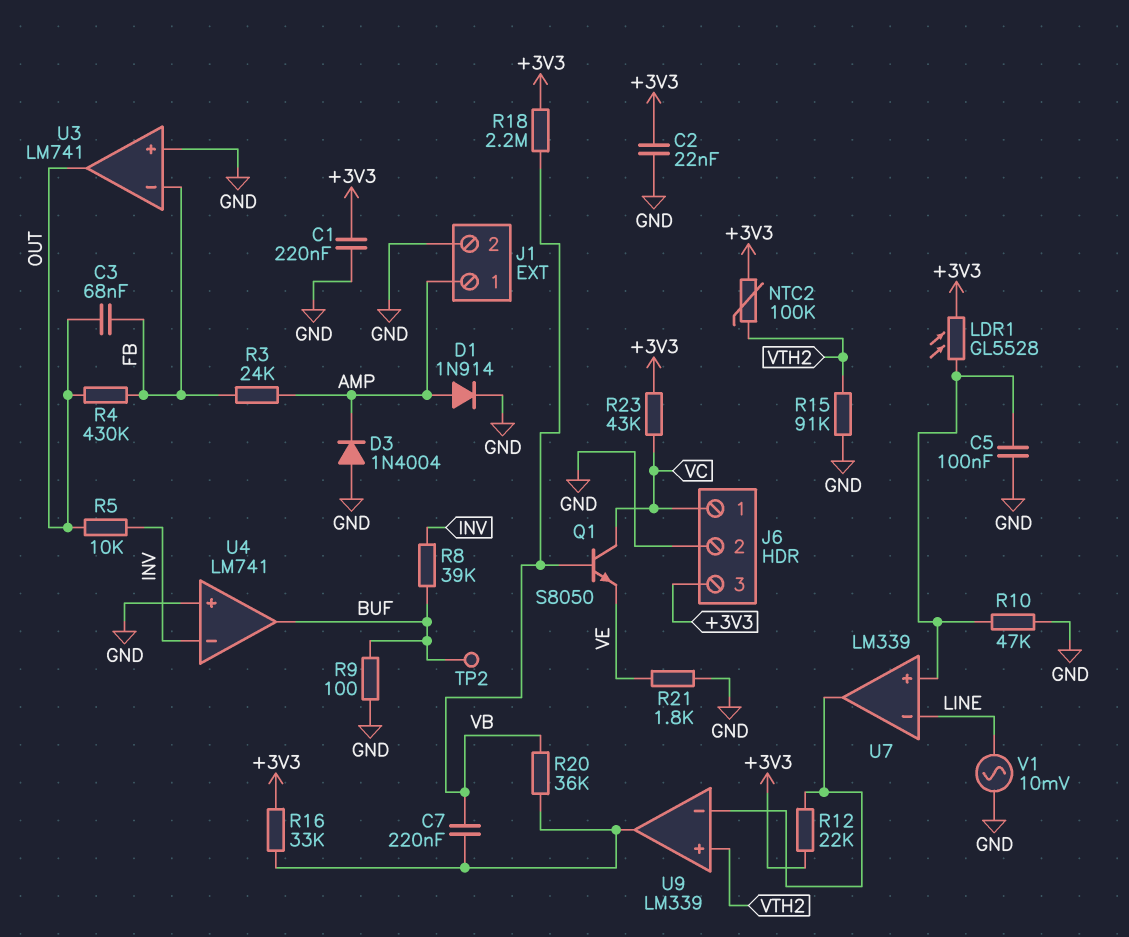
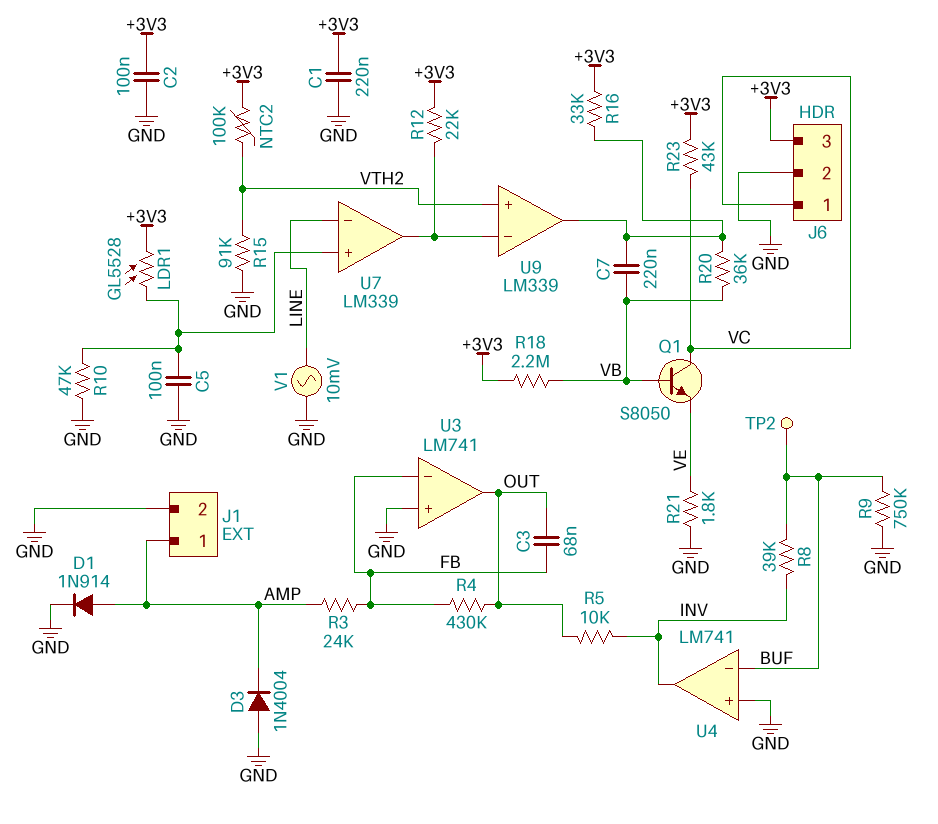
C2: 22nF (+3V3, GND) -> 100nF (+3V3, GND)
R9: 100 (BUF, GND) -> 750k (BUF, GND)
U4 pin in-: INV -> BUF
U4 pin out: BUF -> INV

